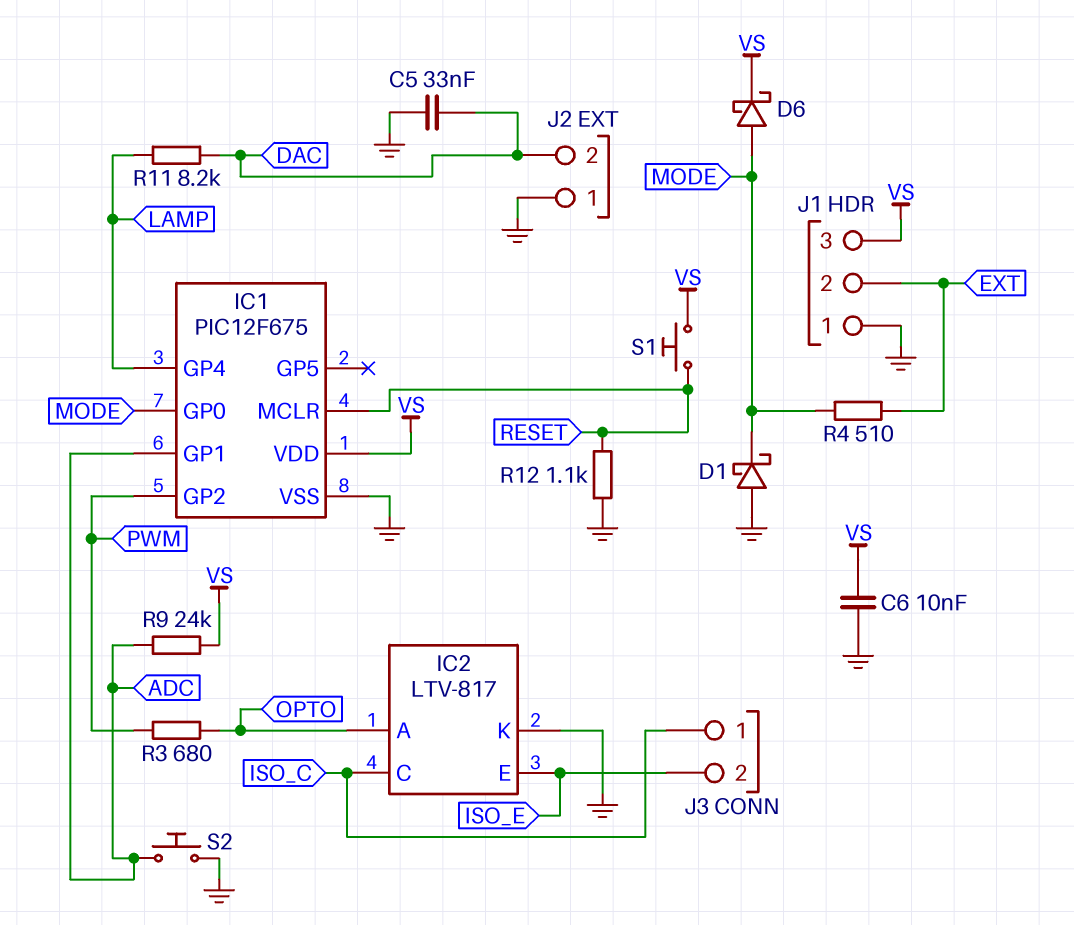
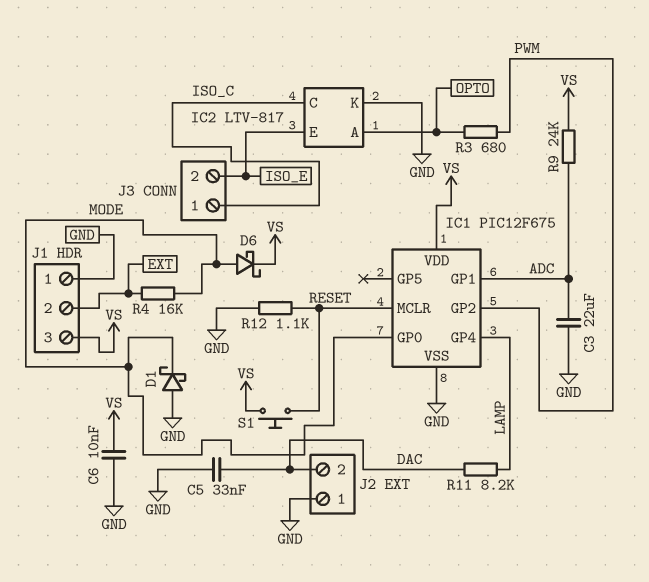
C3: none -> 22uF (ADC, GND)
R4: 510 (EXT, MODE) -> 16k (EXT, MODE)
S2: button (ADC, GND) -> none

